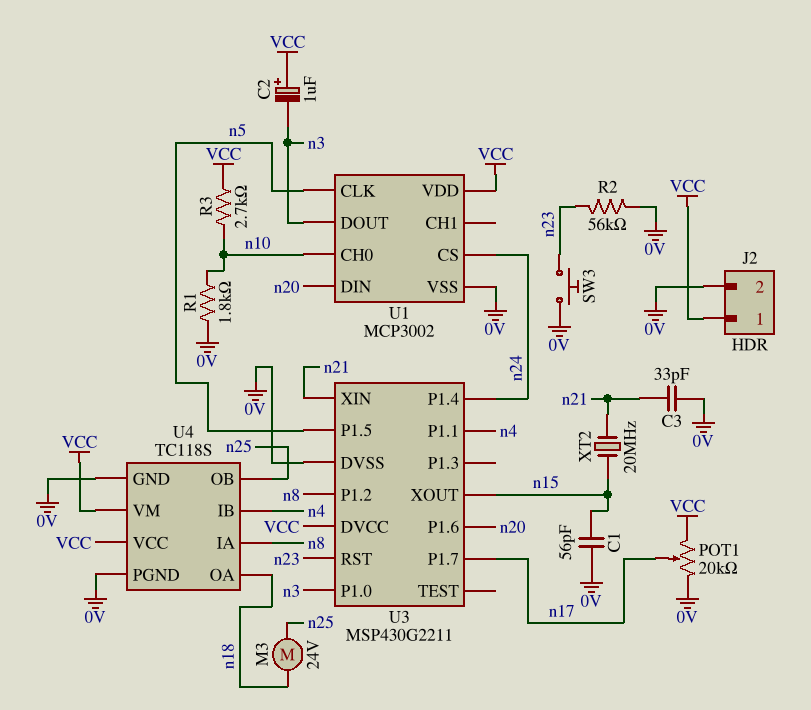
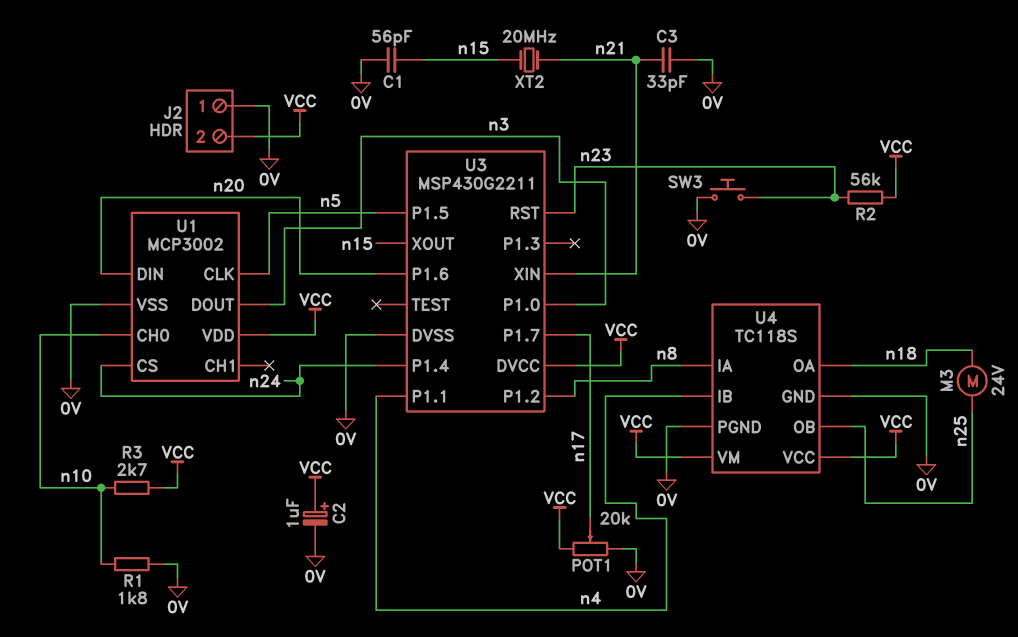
C2: 1uF (plus VCC, minus n3) -> 1uF (plus VCC, minus 0V)
J2 pin 1: VCC -> 0V
J2 pin 2: 0V -> VCC
R2: 56k (0V, n23) -> 56k (VCC, n23)

